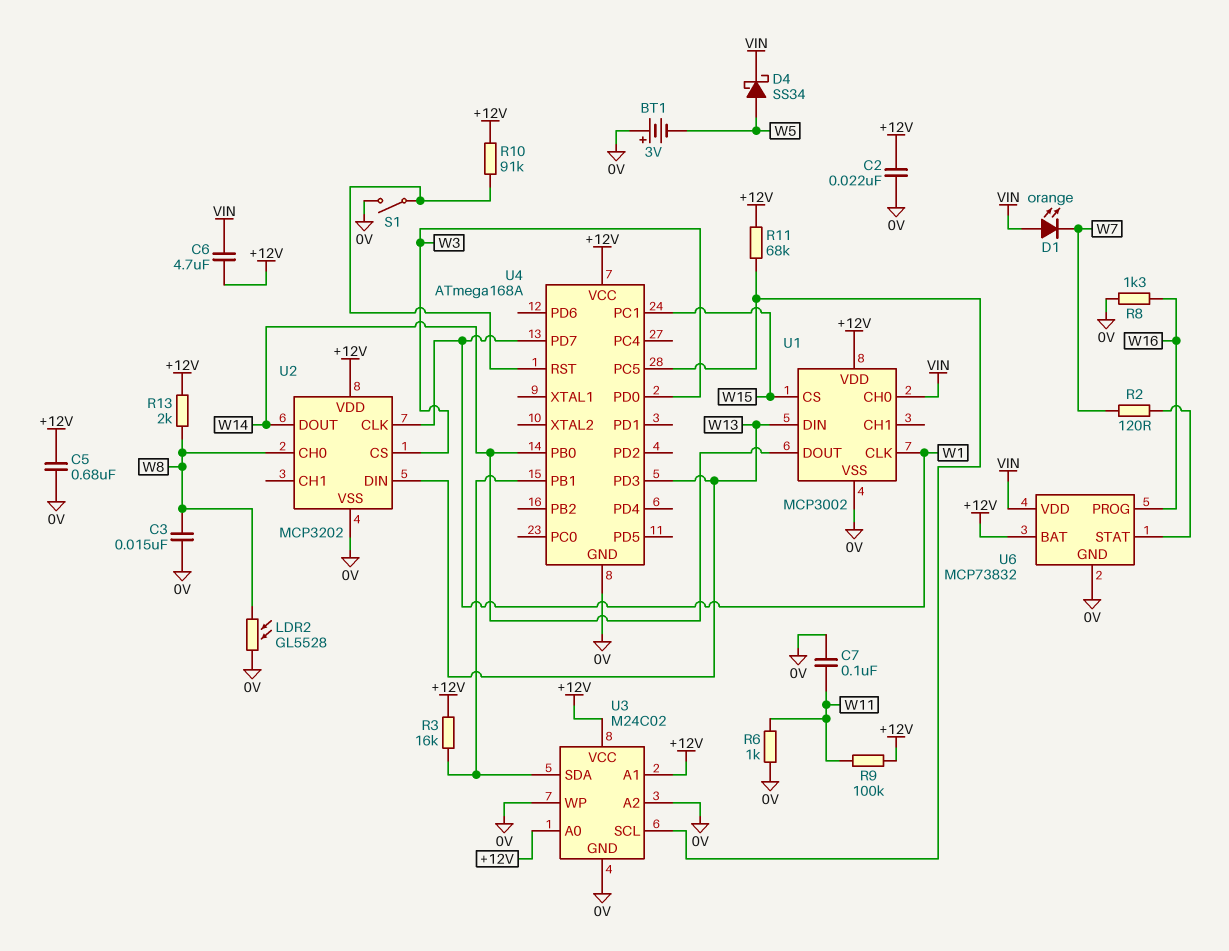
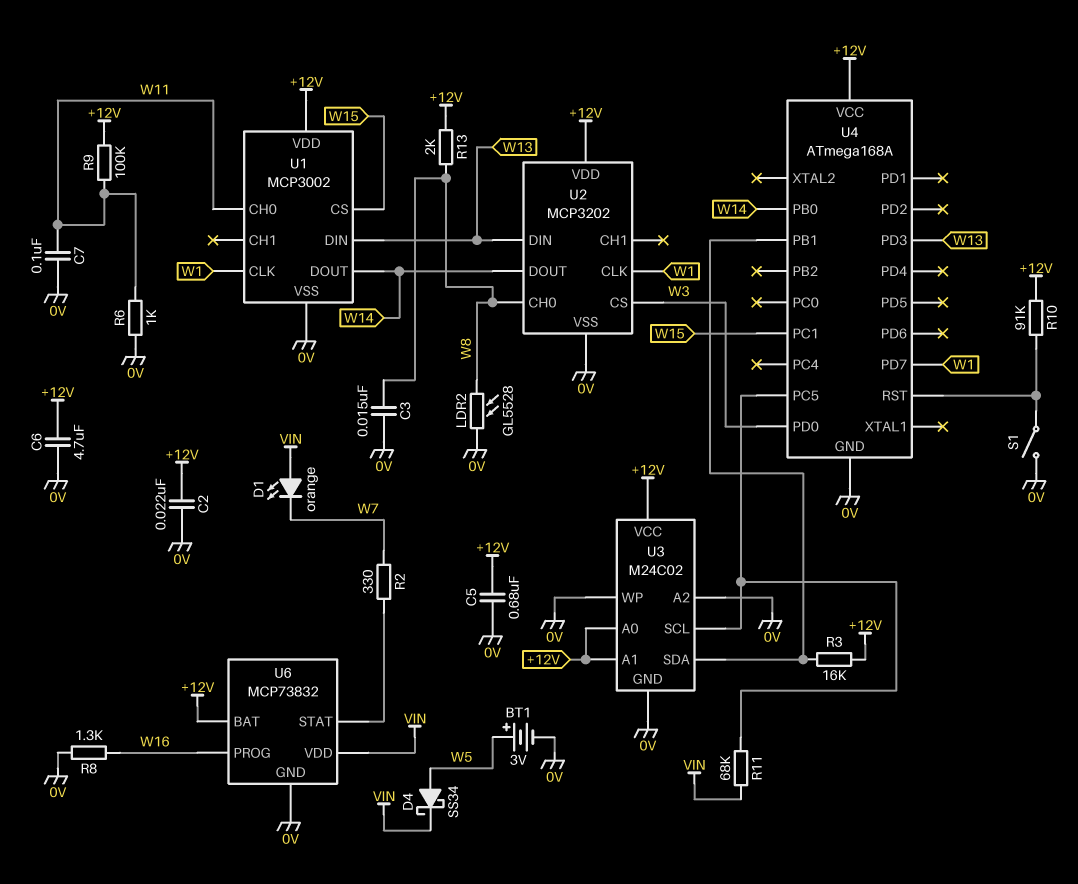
BT1: 3V (plus 0V, minus W5) -> 3V (plus W5, minus 0V)
C6: 4.7uF (+12V, VIN) -> 4.7uF (+12V, 0V)
R2: 120 (U6/STAT, W7) -> 330 (U6/STAT, W7)
R11: 68k (+12V, U3/SCL) -> 68k (U3/SCL, VIN)
U1 pin CH0: VIN -> W11

